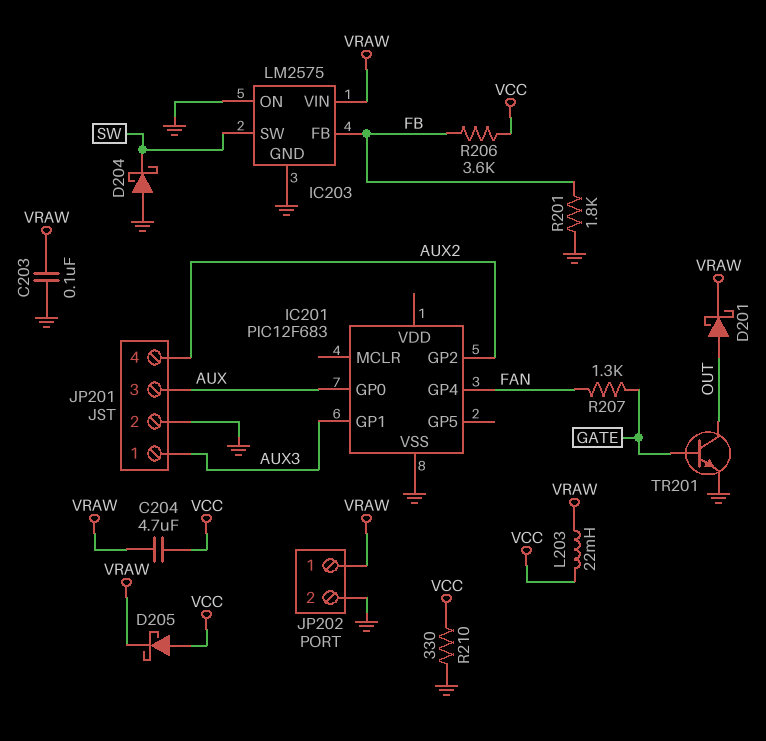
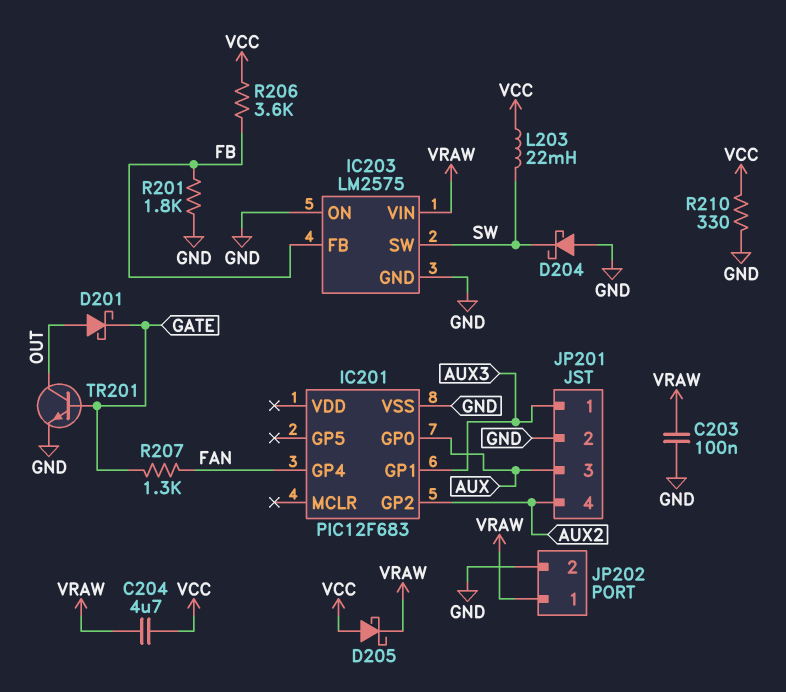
D201: schottky (A OUT, K VRAW) -> schottky (A OUT, K GATE)
L203: 22mH (VCC, VRAW) -> 22mH (SW, VCC)

